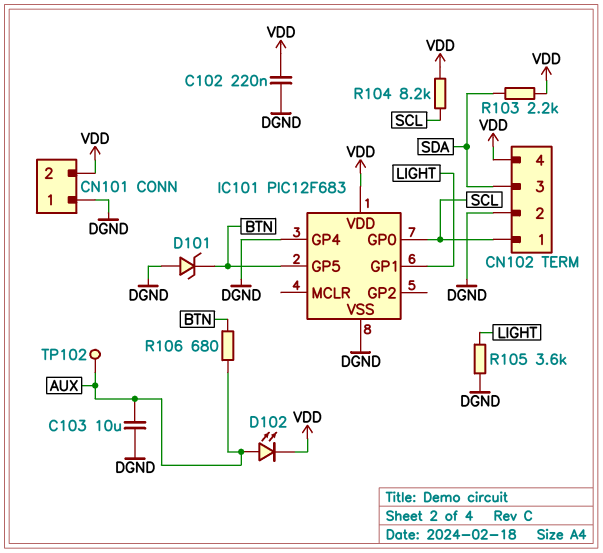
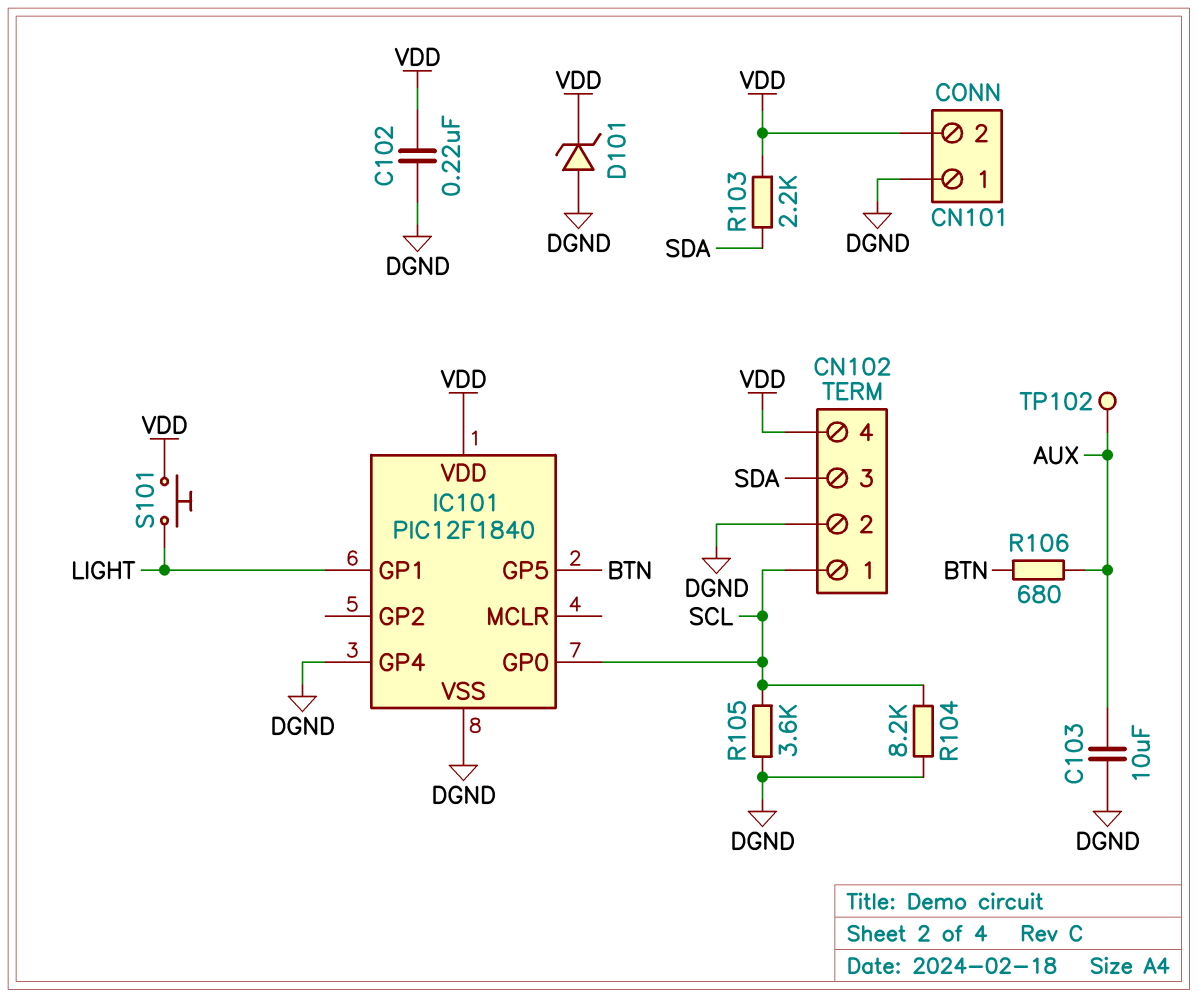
D101: zener (A DGND, K BTN) -> zener (A DGND, K VDD)
D102: LED (A AUX, K VDD) -> none
IC101: PIC12F683 -> PIC12F1840
R104: 8.2k (SCL, VDD) -> 8.2k (DGND, SCL)
R105: 3.6k (DGND, LIGHT) -> 3.6k (DGND, SCL)
S101: none -> button (LIGHT, VDD)

